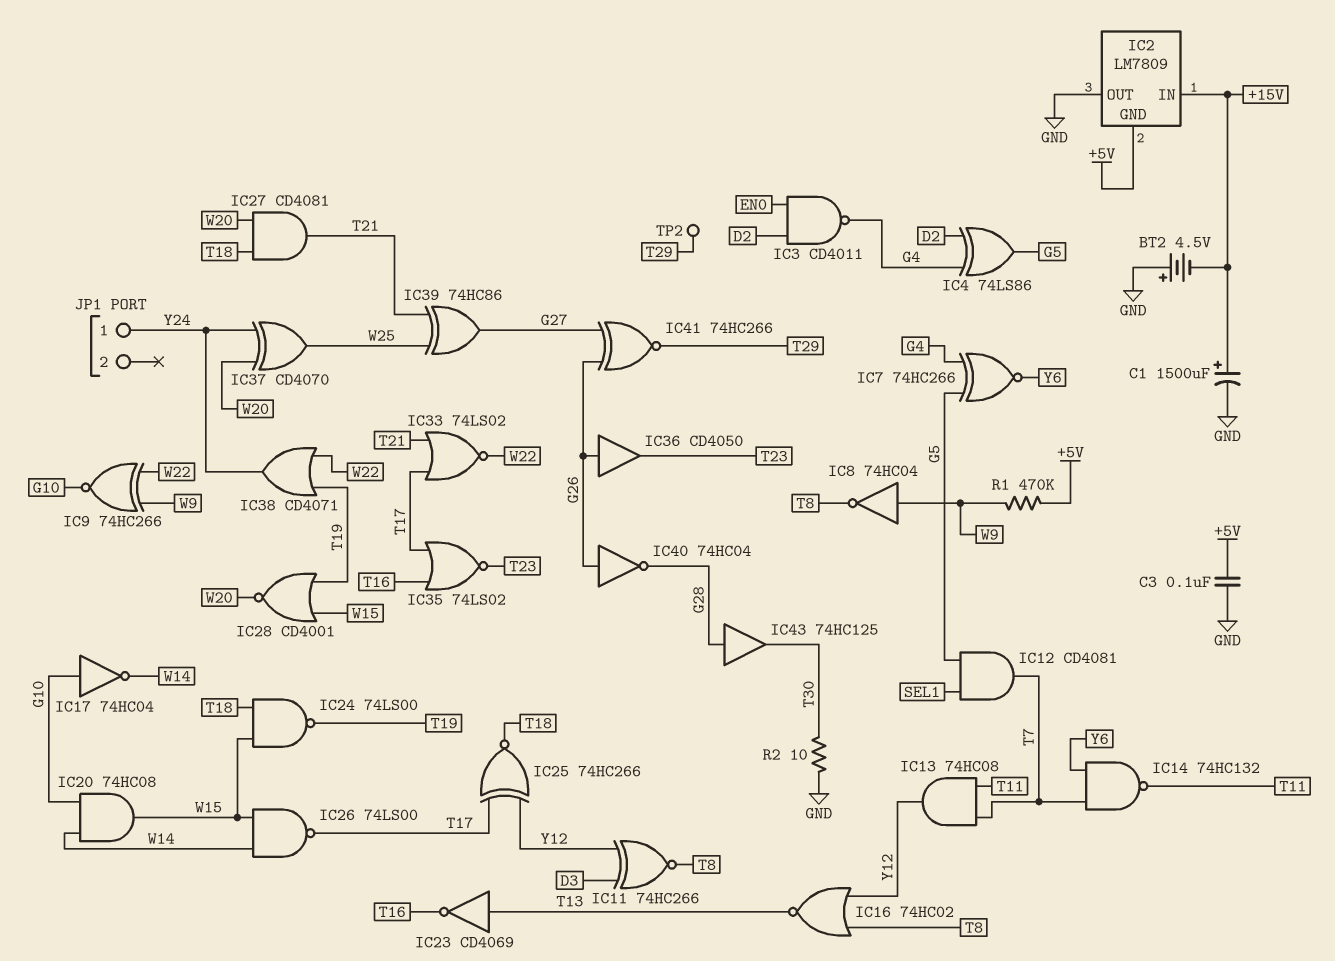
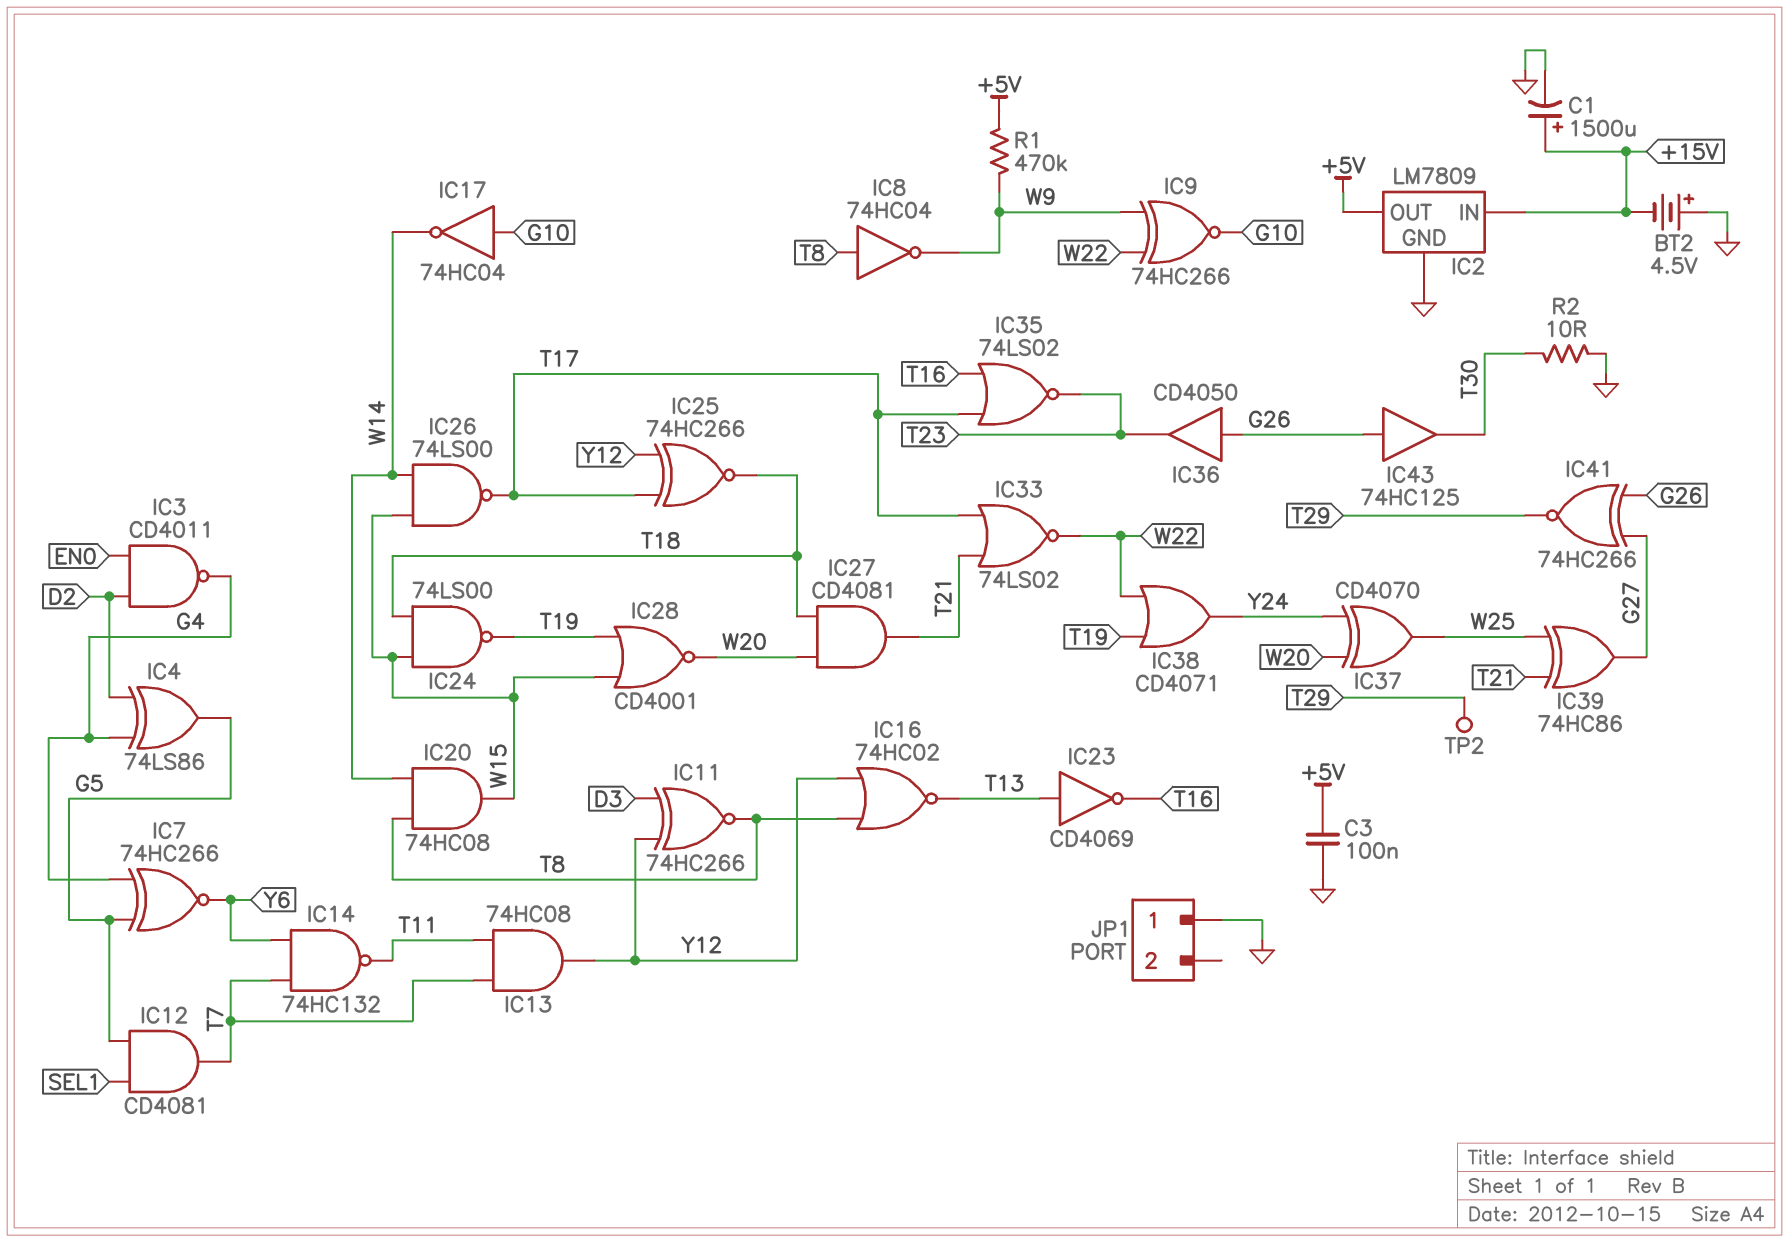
IC2 pin GND: +5V -> GND
IC2 pin OUT: GND -> +5V
IC8: NOT 74HC04 (in W9, out T8) -> NOT 74HC04 (in T8, out W9)
IC20: AND 74HC08 (in G10, in W14, out W15) -> AND 74HC08 (in T8, in W14, out W15)
IC40: NOT 74HC04 (in G26, out G28) -> none
IC43: buffer 74HC125 (in G28, out T30) -> buffer 74HC125 (in G26, out T30)
JP1 pin 1: Y24 -> GND

